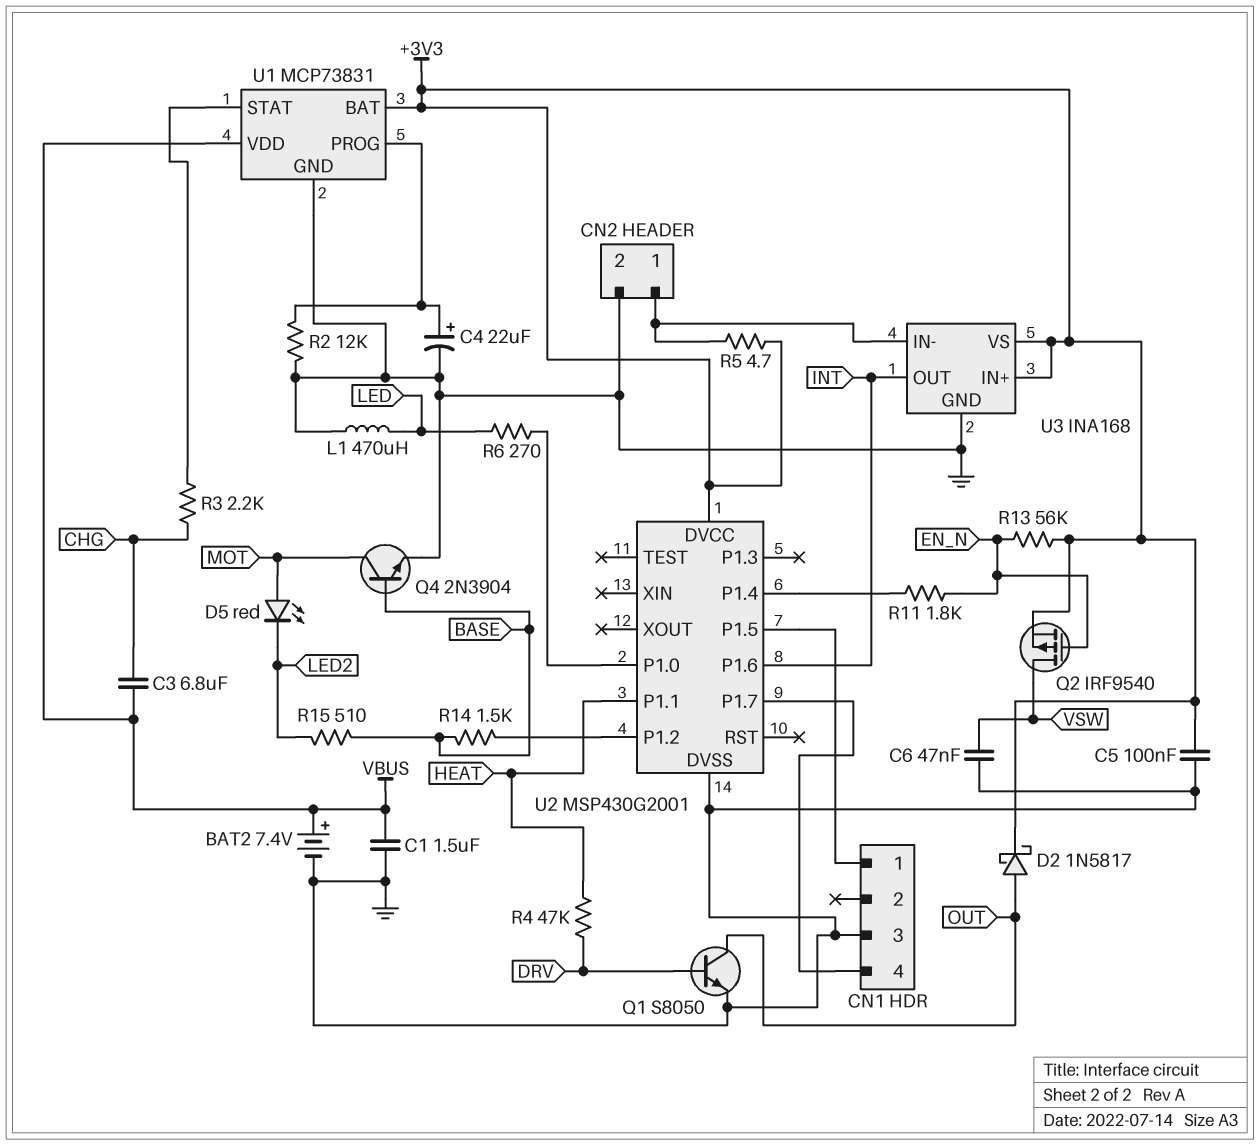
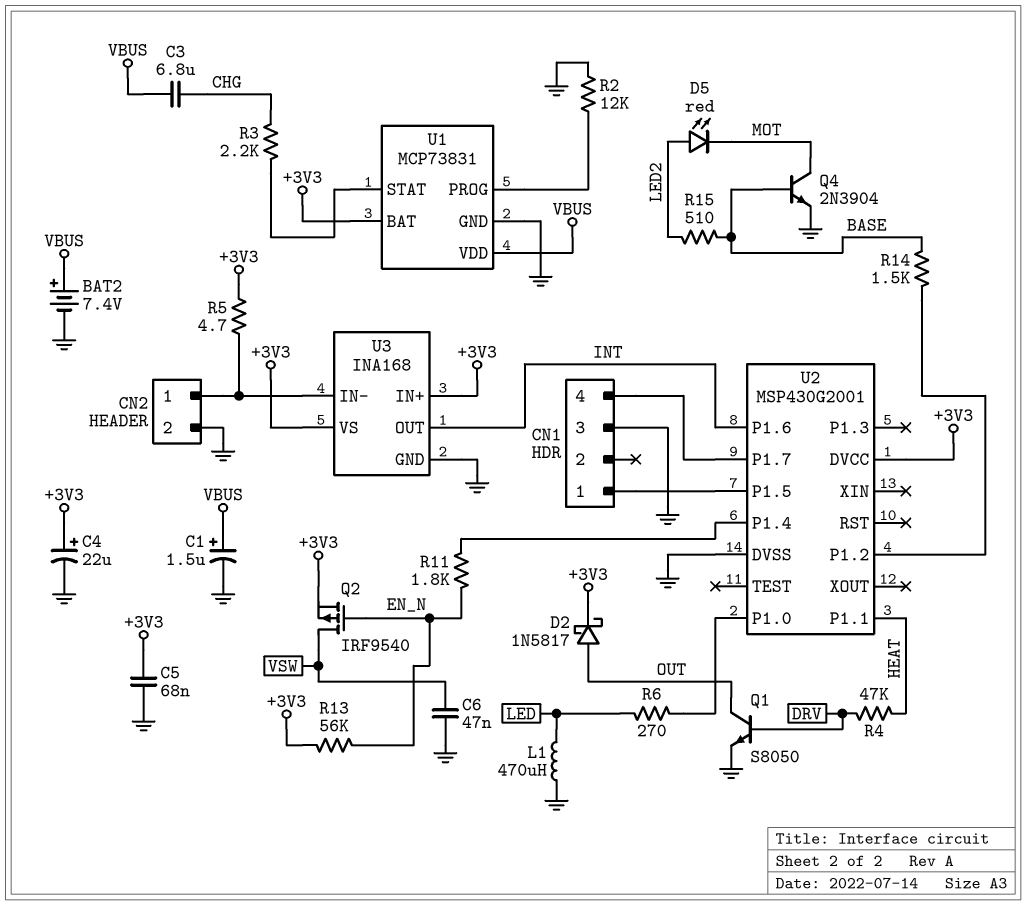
C1: 1.5uF (GND, VBUS) -> 1.5uF (plus VBUS, minus GND)
C4: 22uF (plus U1/PROG, minus GND) -> 22uF (plus +3V3, minus GND)
C5: 100nF (+3V3, GND) -> 68nF (+3V3, GND)
D5: LED red (A MOT, K LED2) -> LED red (A LED2, K MOT)

